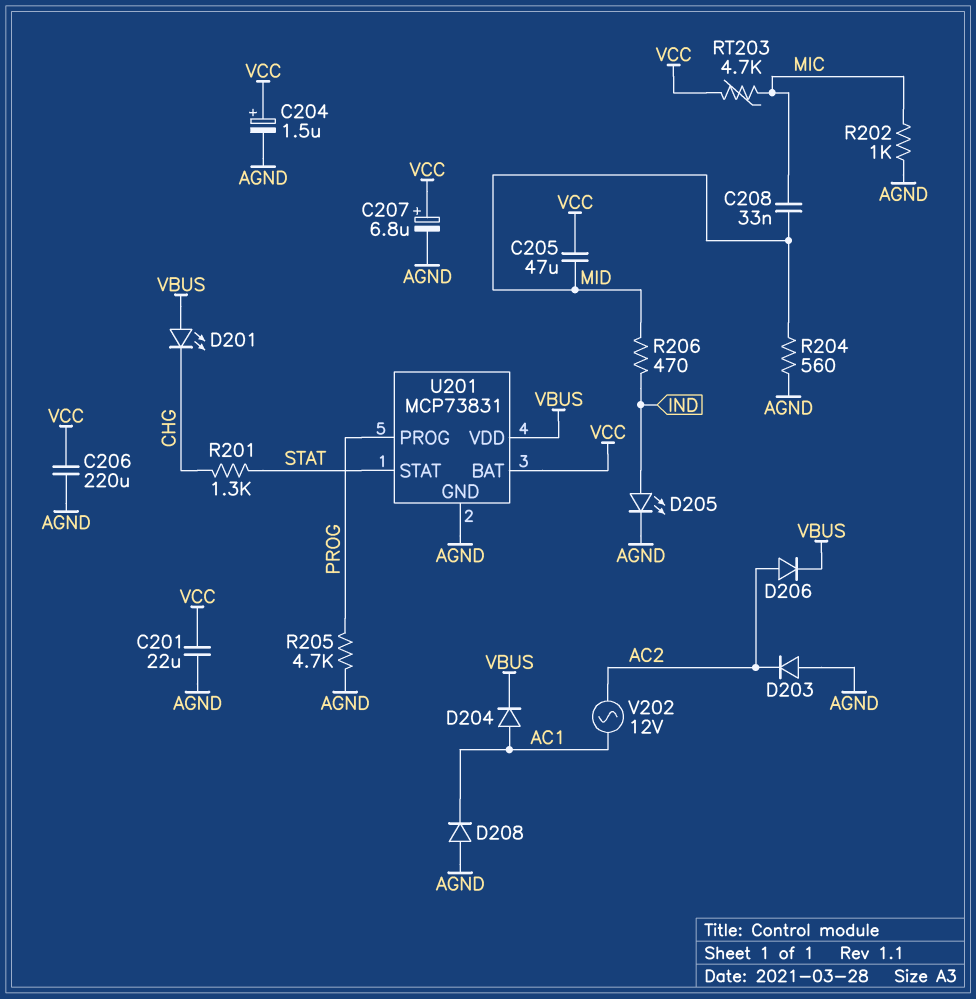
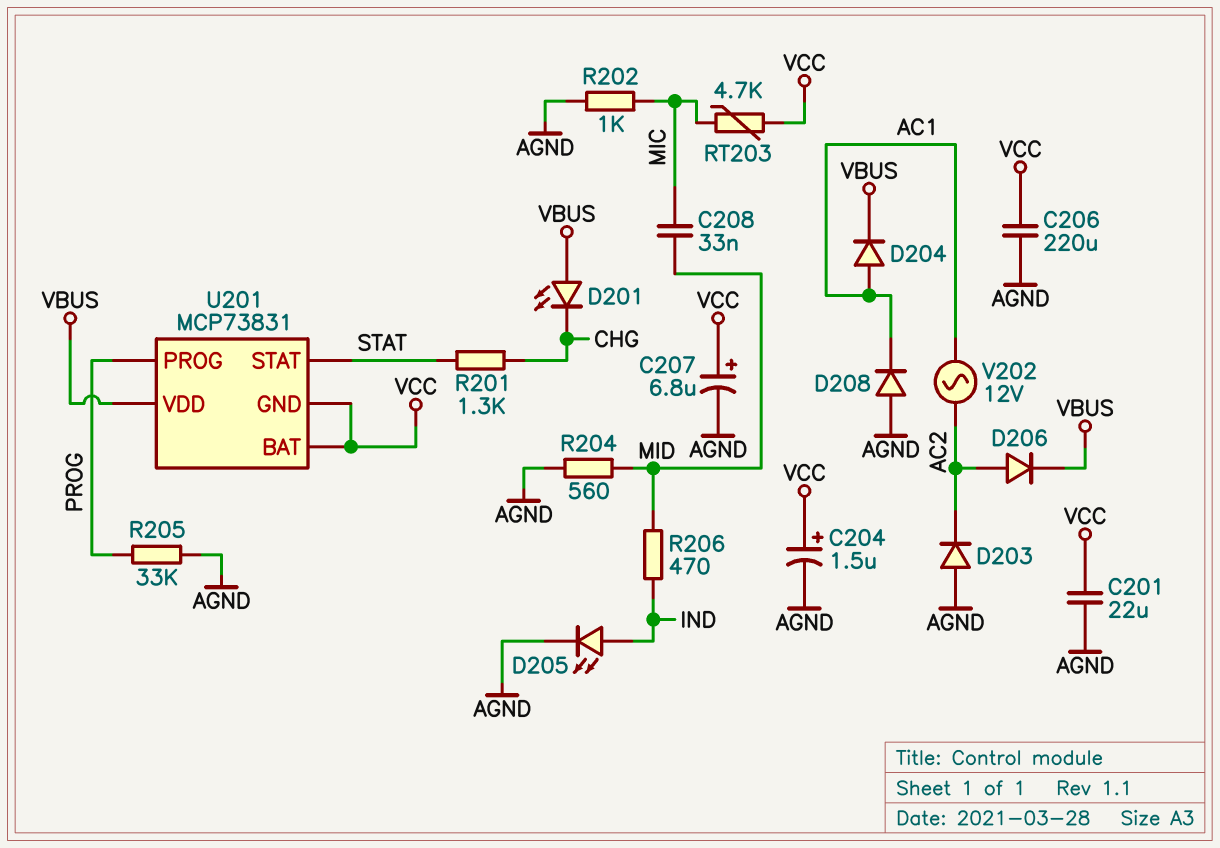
C205: 47uF (MID, VCC) -> none
R205: 4.7k (AGND, PROG) -> 33k (AGND, PROG)
U201 pin GND: AGND -> VCC

